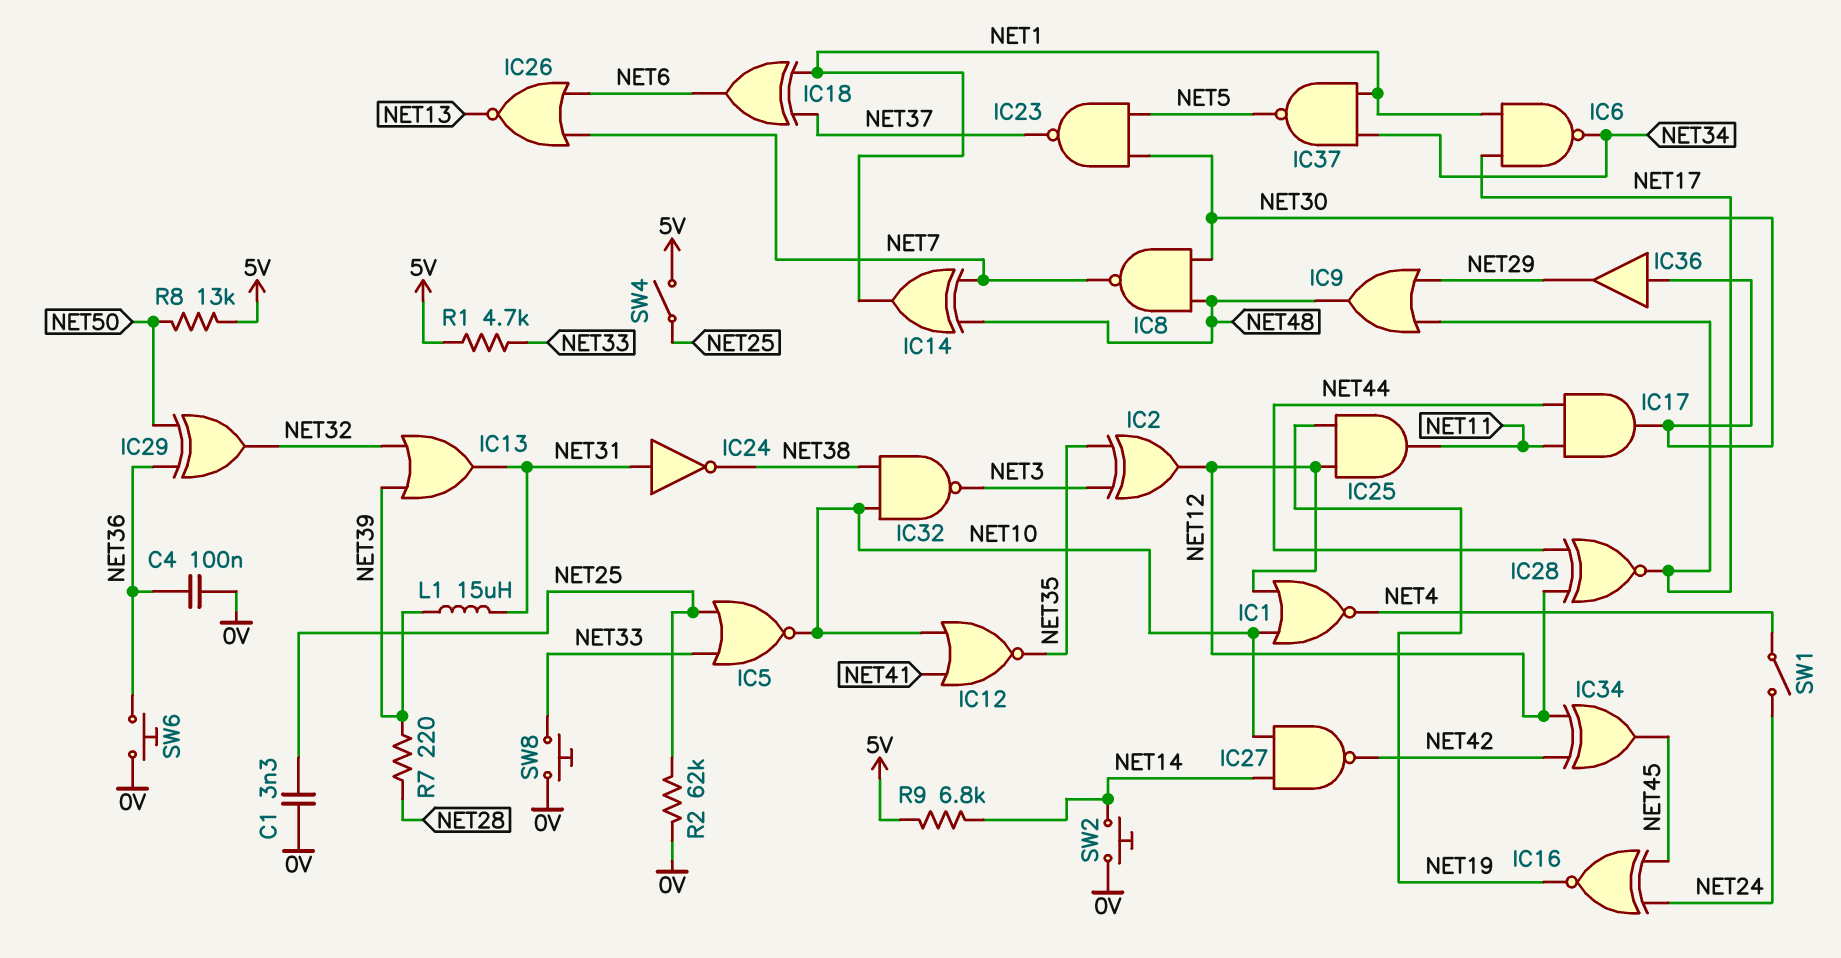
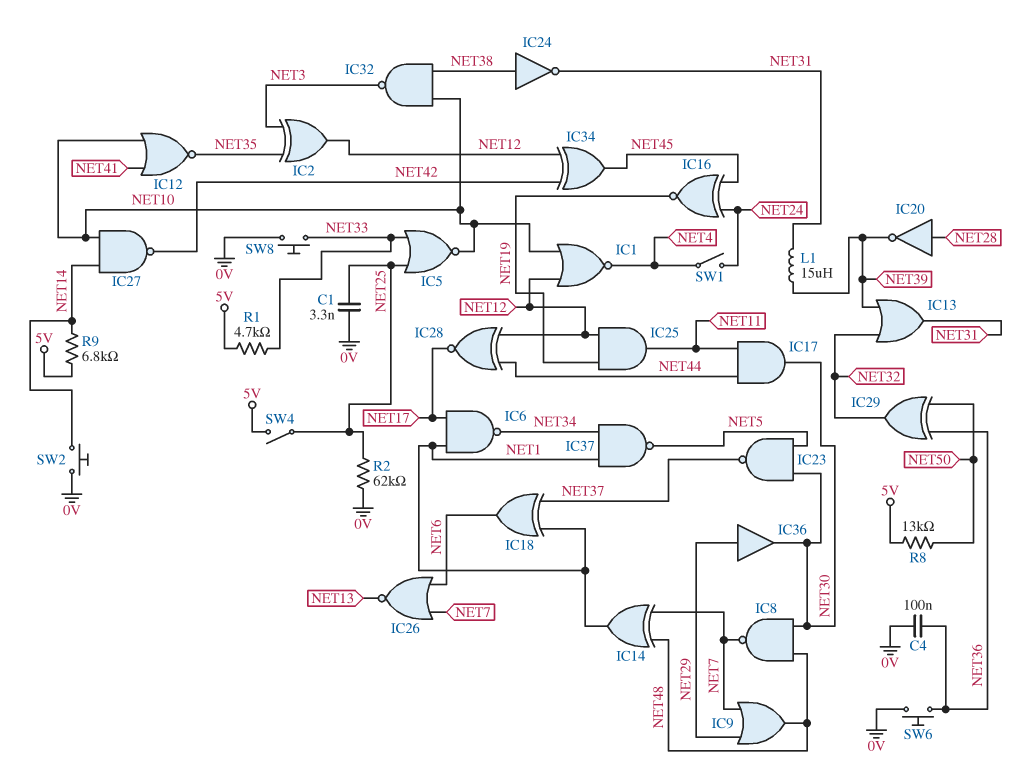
IC9: OR (in NET17, in NET29, out NET48) -> OR (in NET7, in NET29, out NET48)
IC20: none -> NOT (in NET28, out NET39)
IC24: NOT (in NET31, out NET38) -> NOT (in NET38, out NET31)
IC36: buffer (in NET30, out NET29) -> buffer (in NET29, out NET30)
R7: 220 (NET28, NET39) -> none

